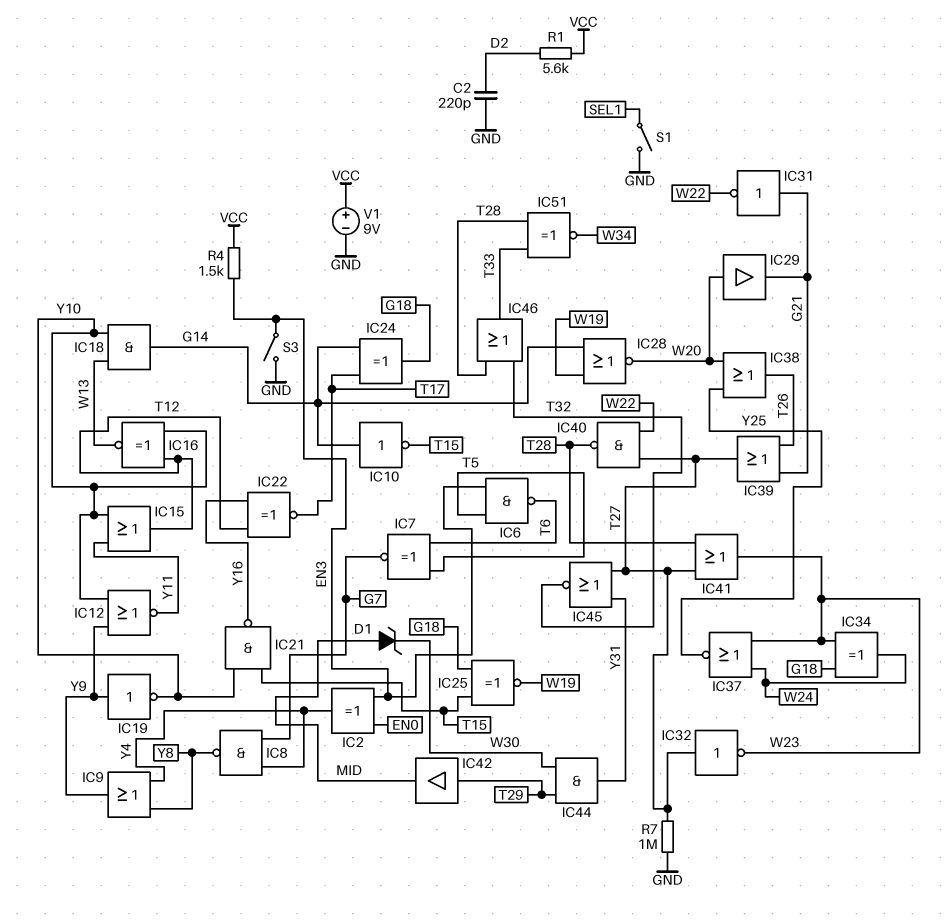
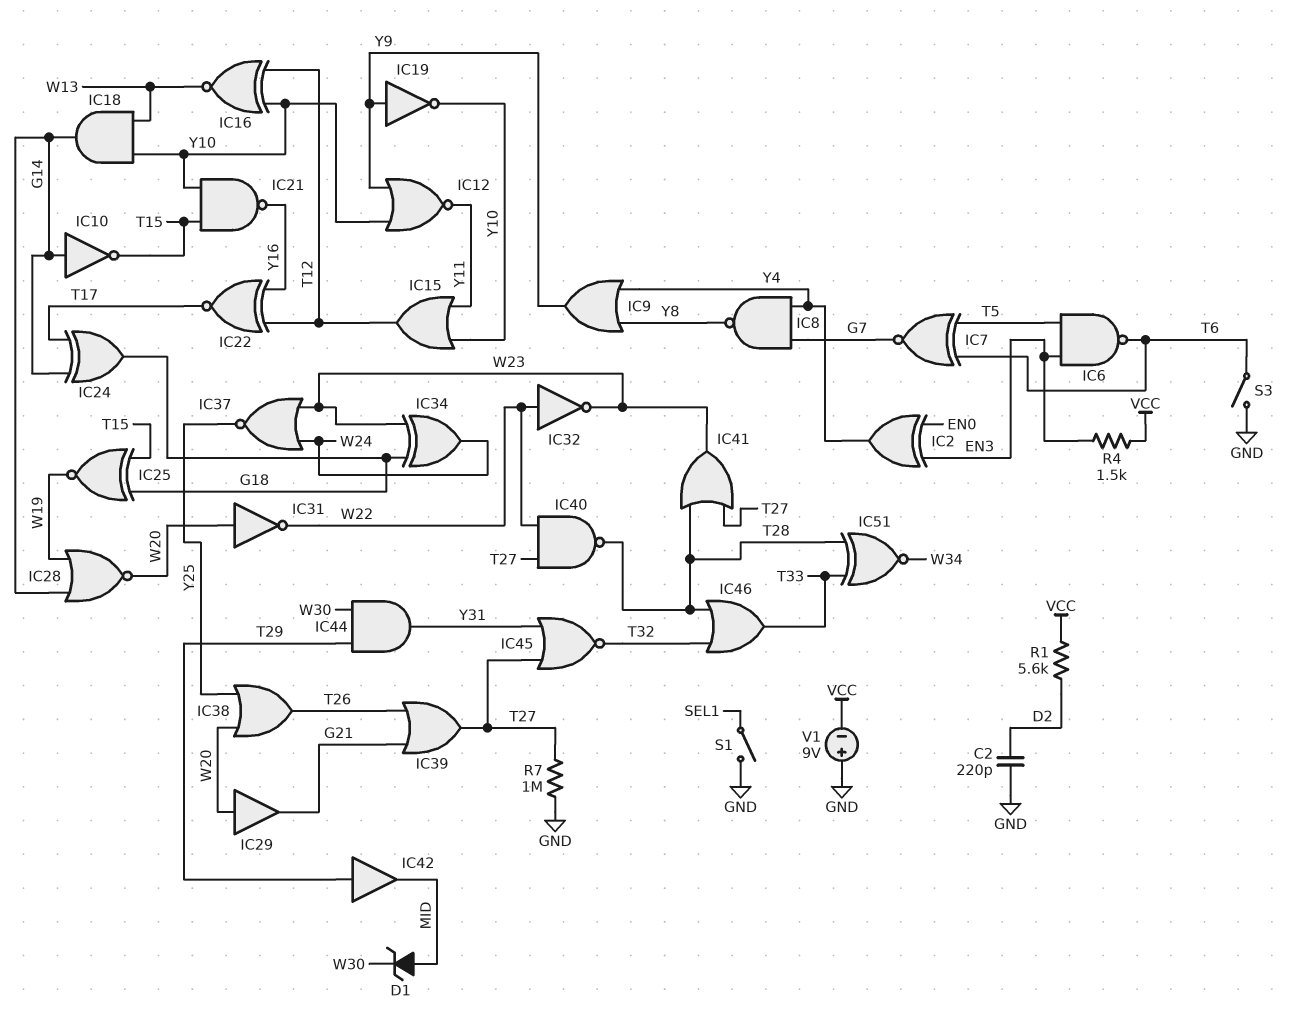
IC31: NOT (in G21, out W22) -> NOT (in W20, out W22)
IC32: NOT (in T27, out W23) -> NOT (in W22, out W23)
S3: switch (EN3, GND) -> switch (GND, T6)
V1: 9V (plus VCC, minus GND) -> 9V (plus GND, minus VCC)

